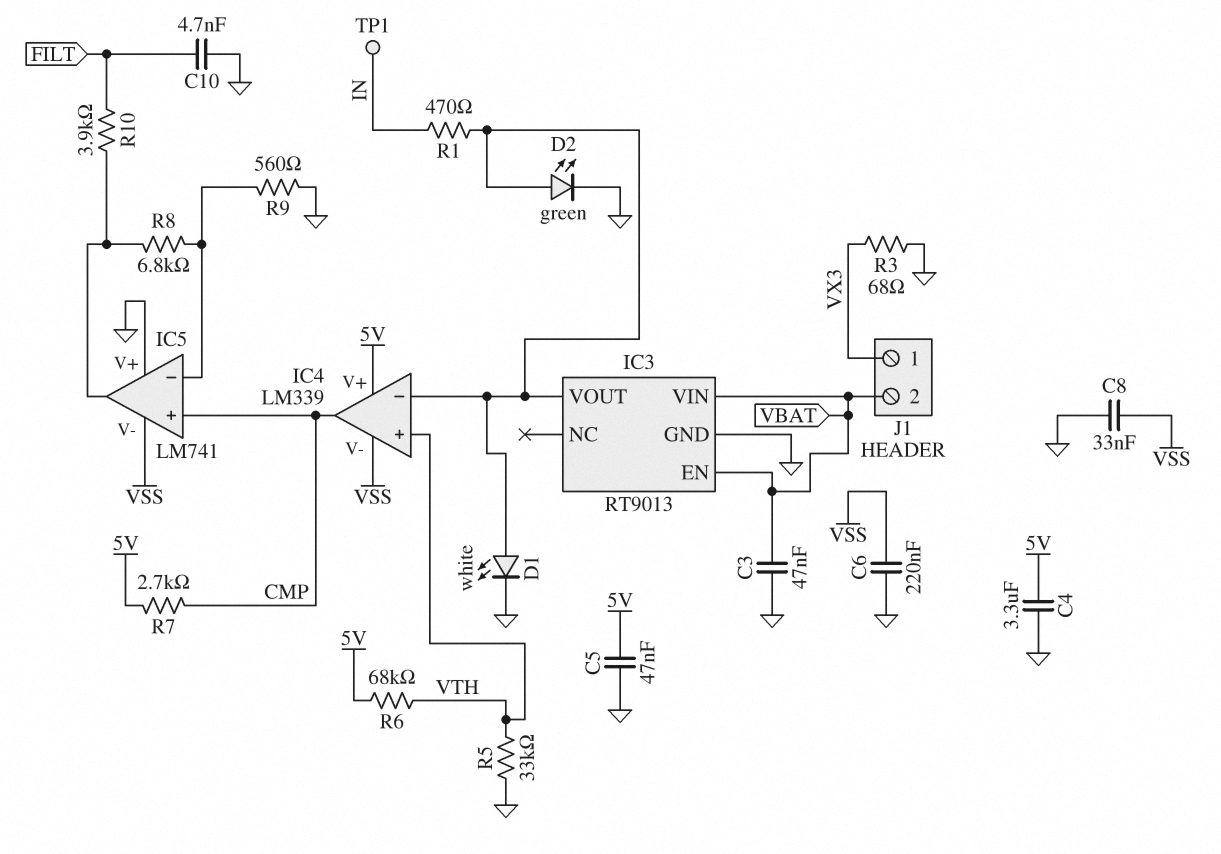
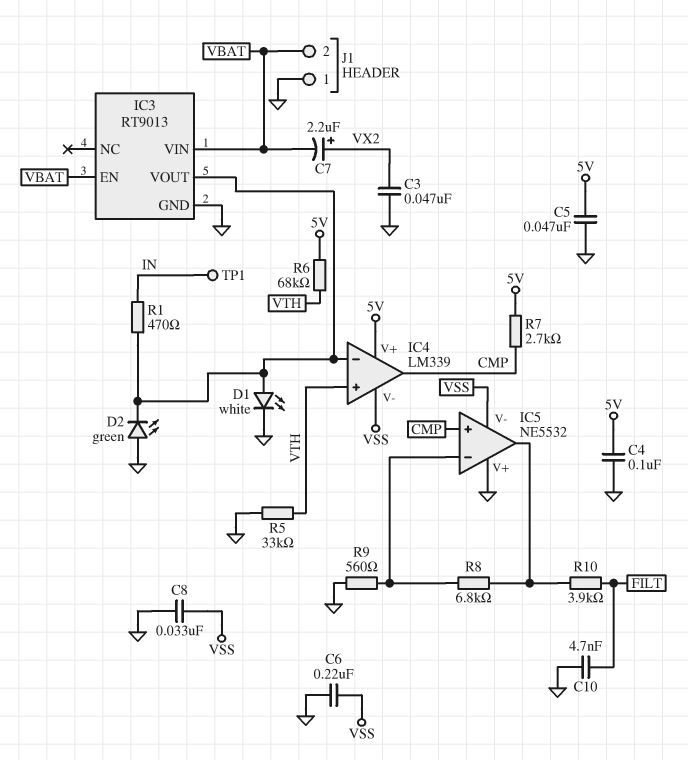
C3: 47nF (GND, VBAT) -> 47nF (GND, VX2)
C4: 3.3uF (5V, GND) -> 100nF (5V, GND)
C7: none -> 2.2uF (plus VX2, minus VBAT)
D2: LED green (A IC3/VOUT, K GND) -> LED green (A GND, K IC3/VOUT)
IC5: LM741 -> NE5532
J1 pin 1: VX3 -> GND
R3: 68 (GND, VX3) -> none

